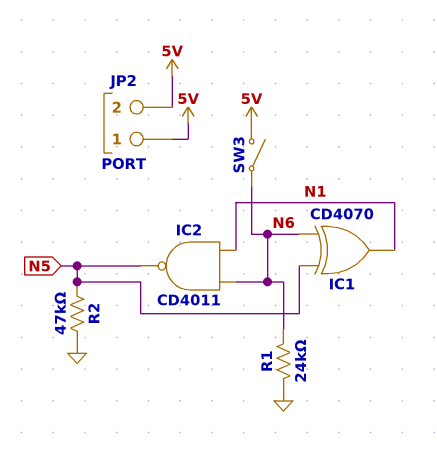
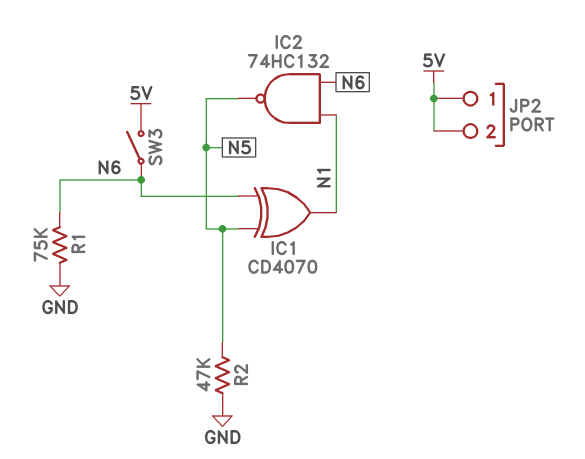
IC2: NAND CD4011 (in N1, in N6, out N5) -> NAND 74HC132 (in N1, in N6, out N5)
R1: 24k (GND, N6) -> 75k (GND, N6)

